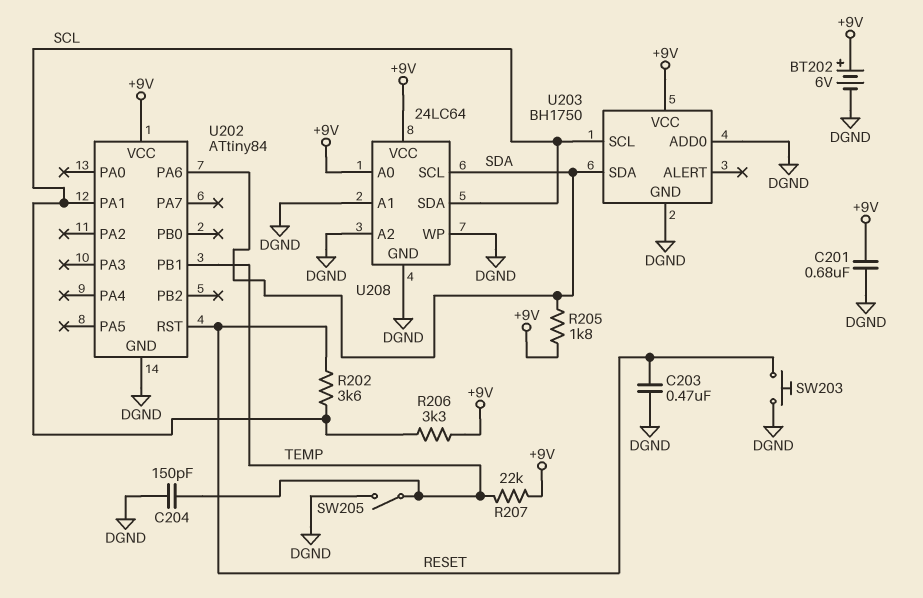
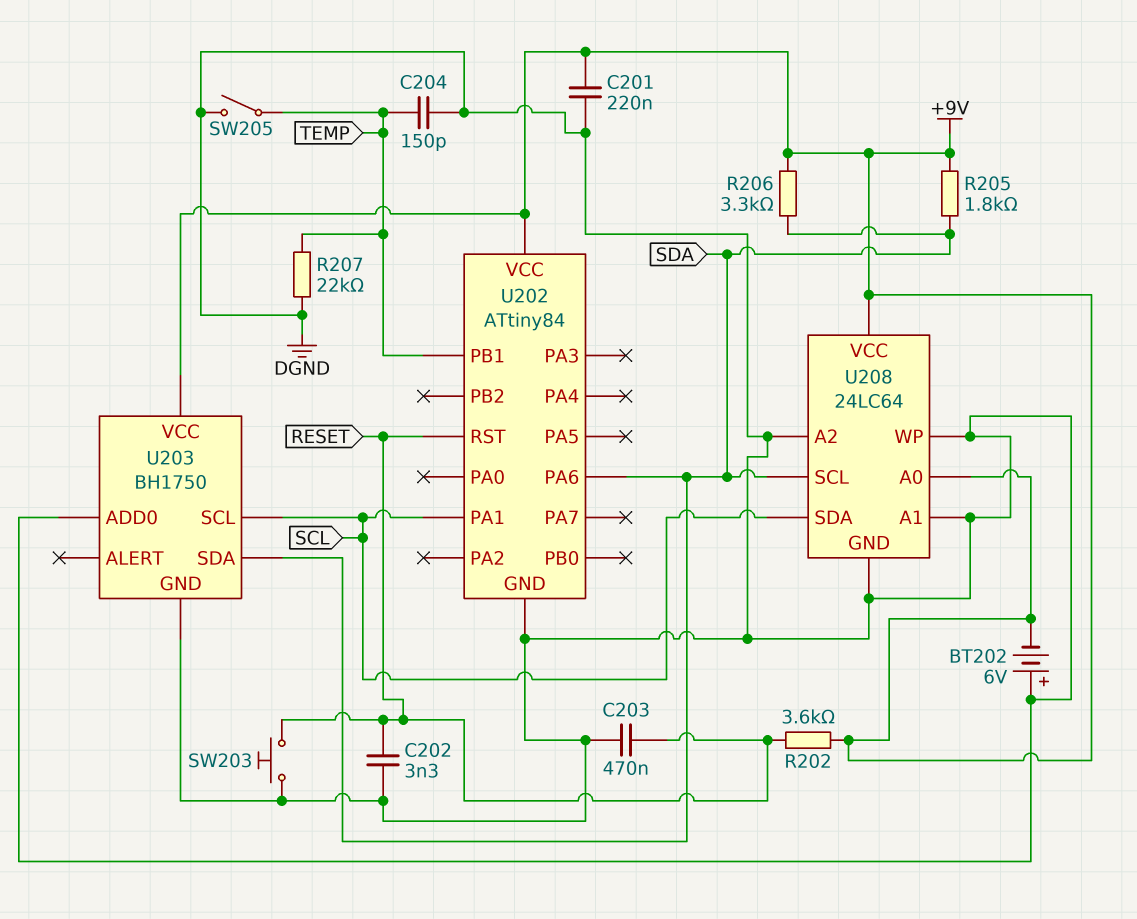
BT202: 6V (plus +9V, minus DGND) -> 6V (plus DGND, minus +9V)
C201: 680nF (+9V, DGND) -> 220nF (+9V, DGND)
C202: none -> 3.3nF (DGND, RESET)
R202: 3.6k (RESET, SCL) -> 3.6k (+9V, RESET)
R206: 3.3k (+9V, SCL) -> 3.3k (+9V, SDA)
R207: 22k (+9V, TEMP) -> 22k (DGND, TEMP)

